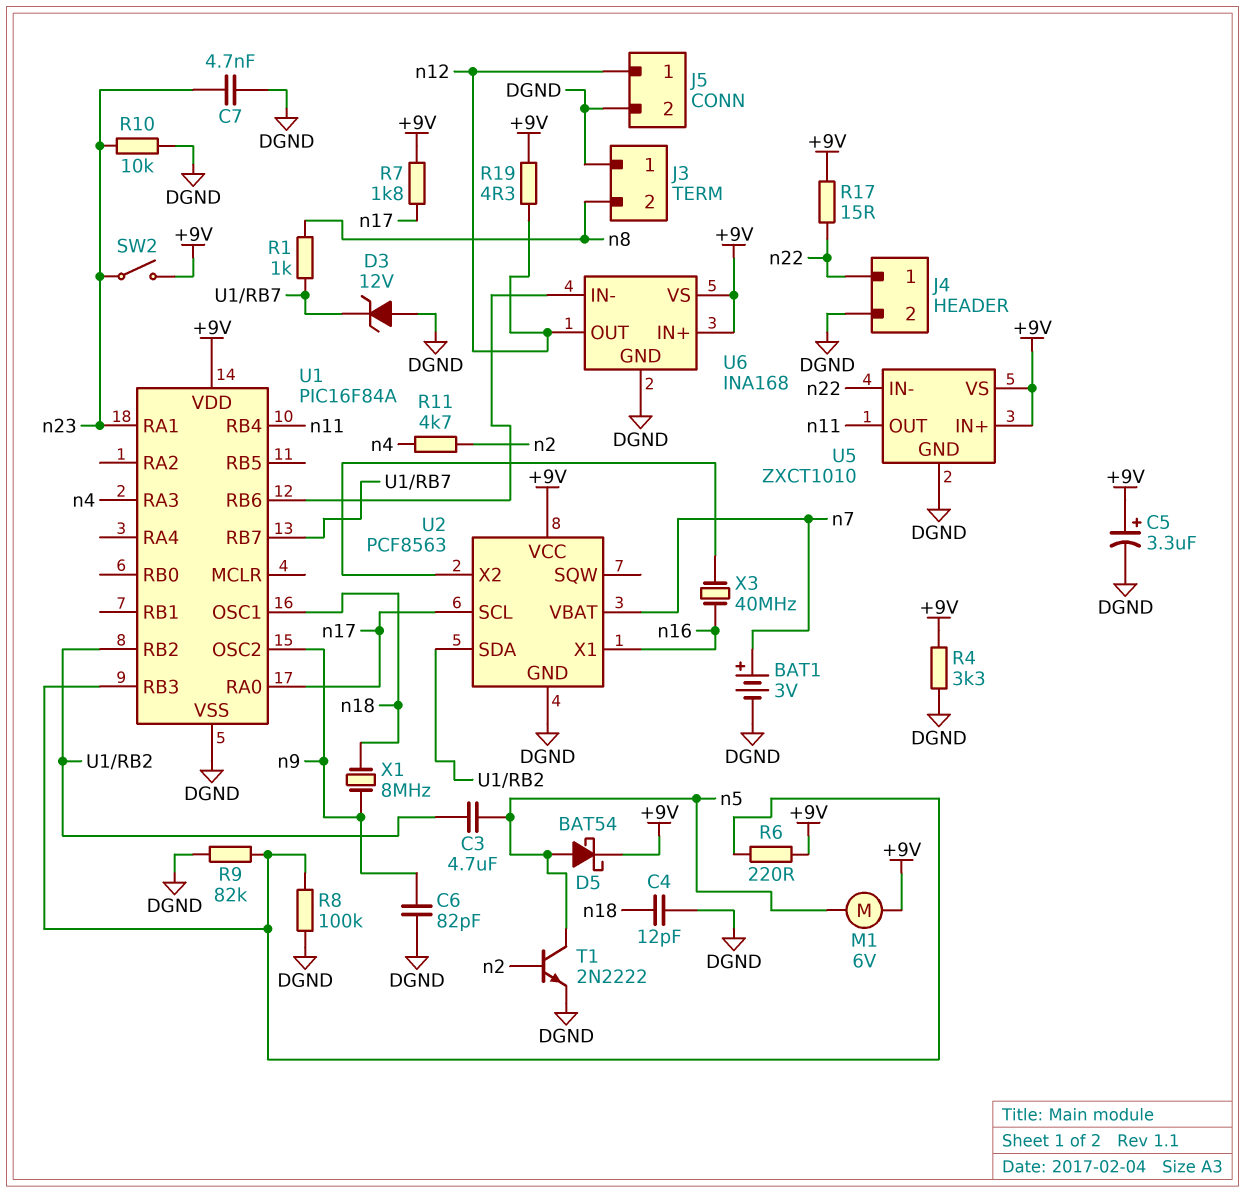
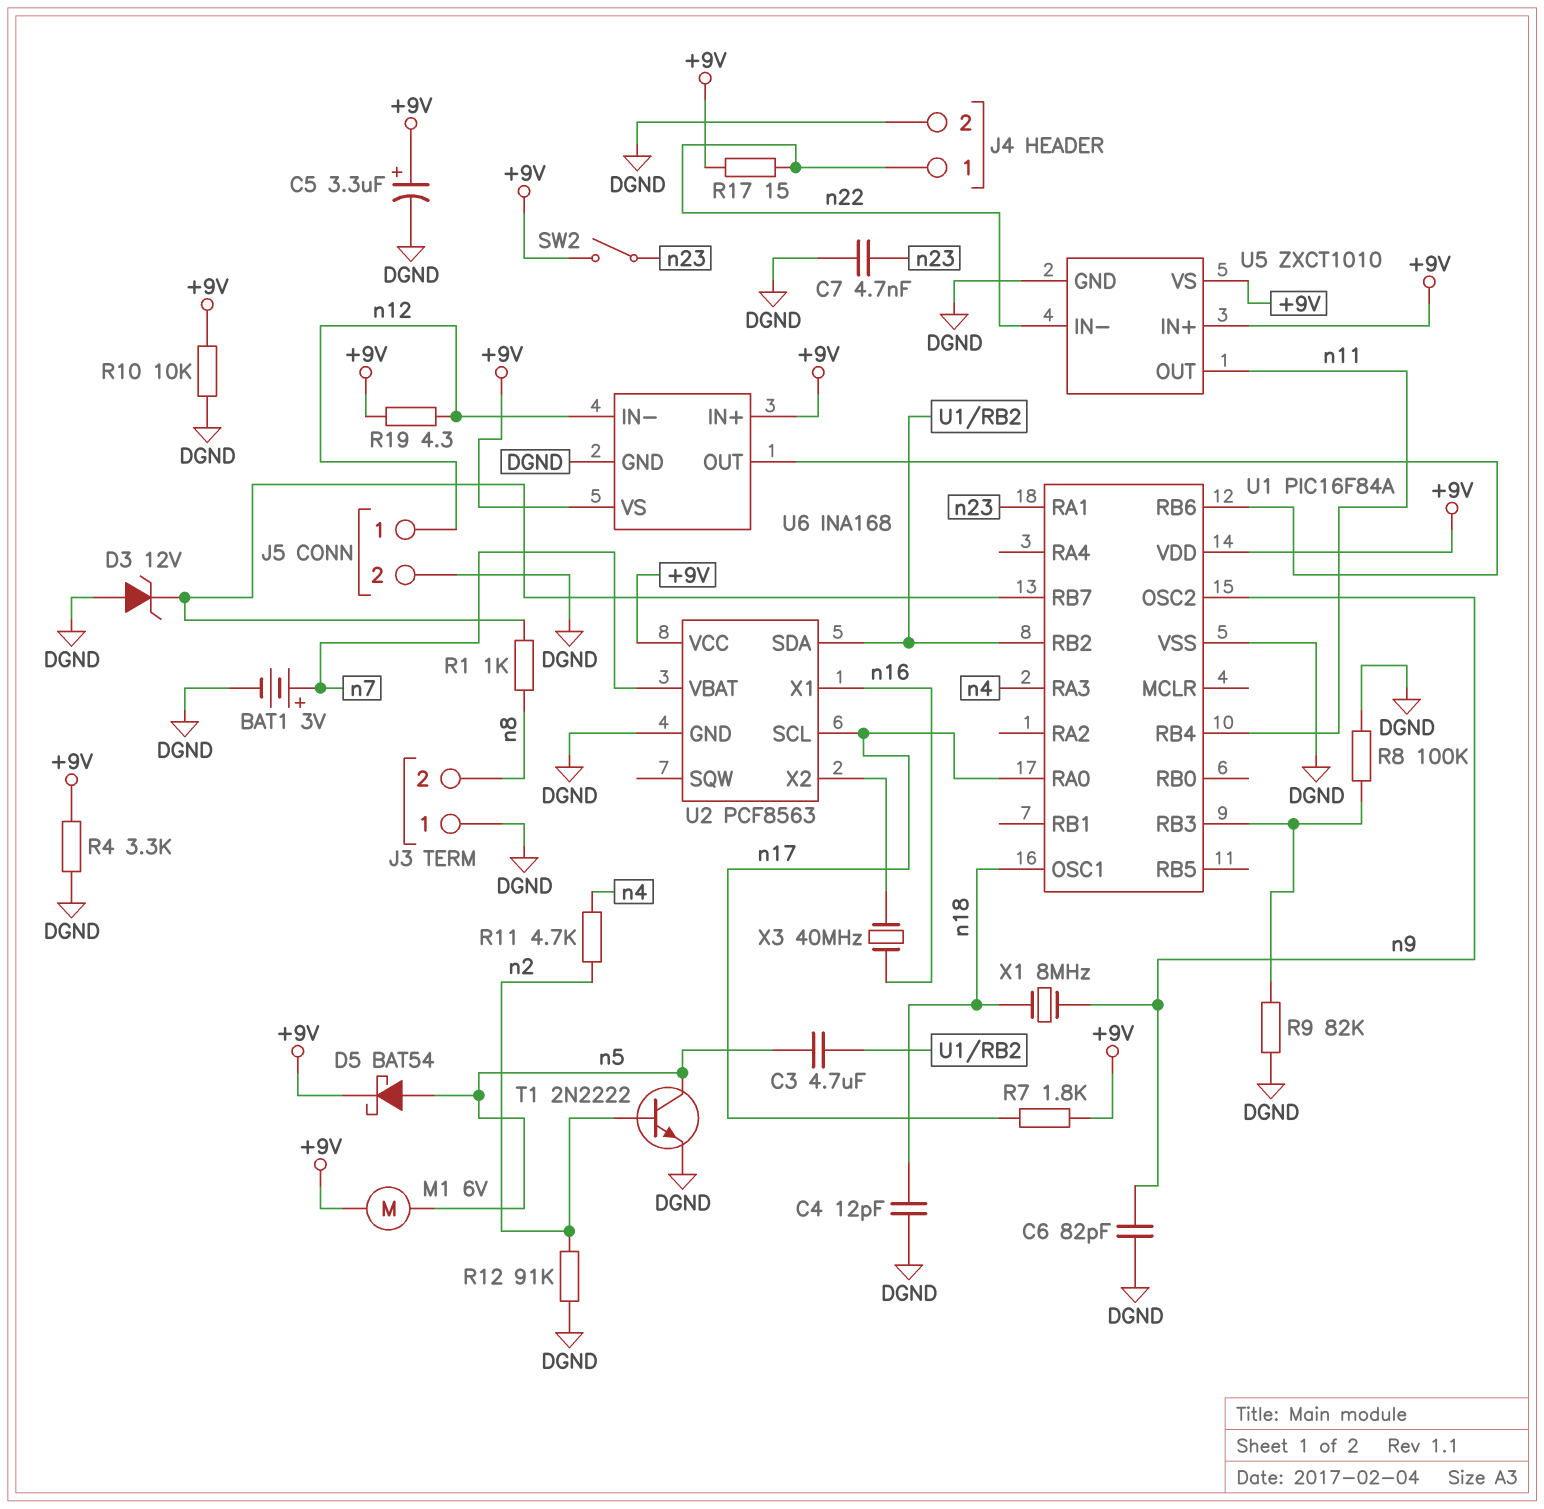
R6: 220 (+9V, U1/RB3) -> none
R10: 10k (DGND, n23) -> 10k (+9V, DGND)
R12: none -> 91k (DGND, n2)
U6 pin IN-: U1/RB6 -> n12
U6 pin OUT: n12 -> U1/RB6

